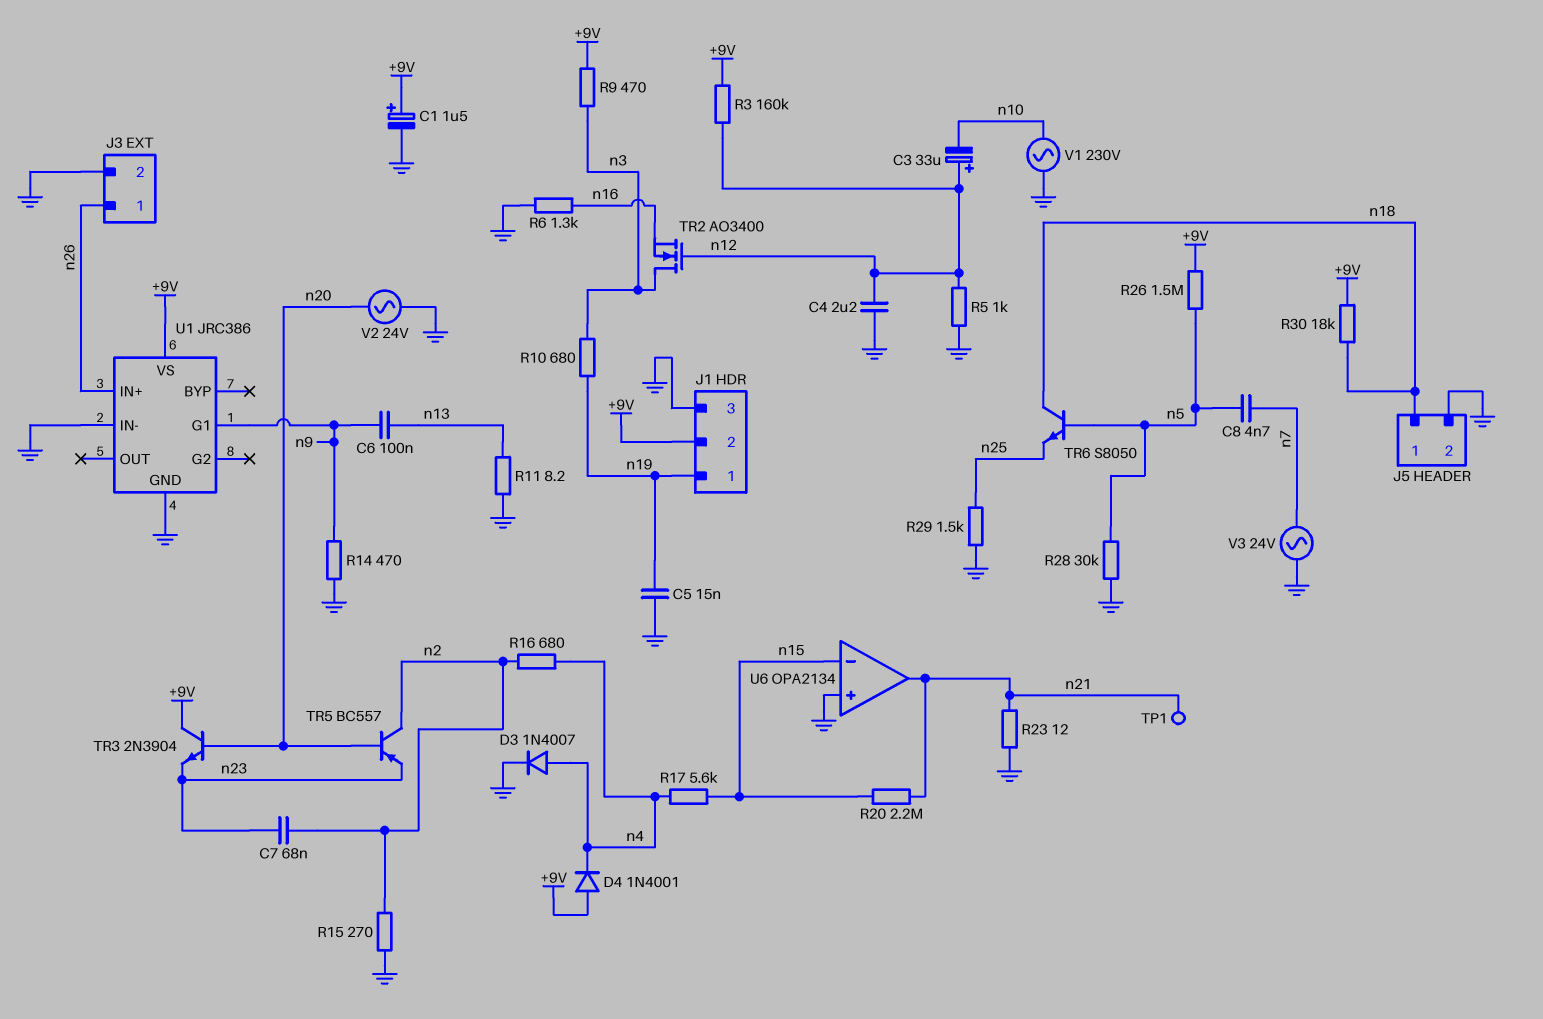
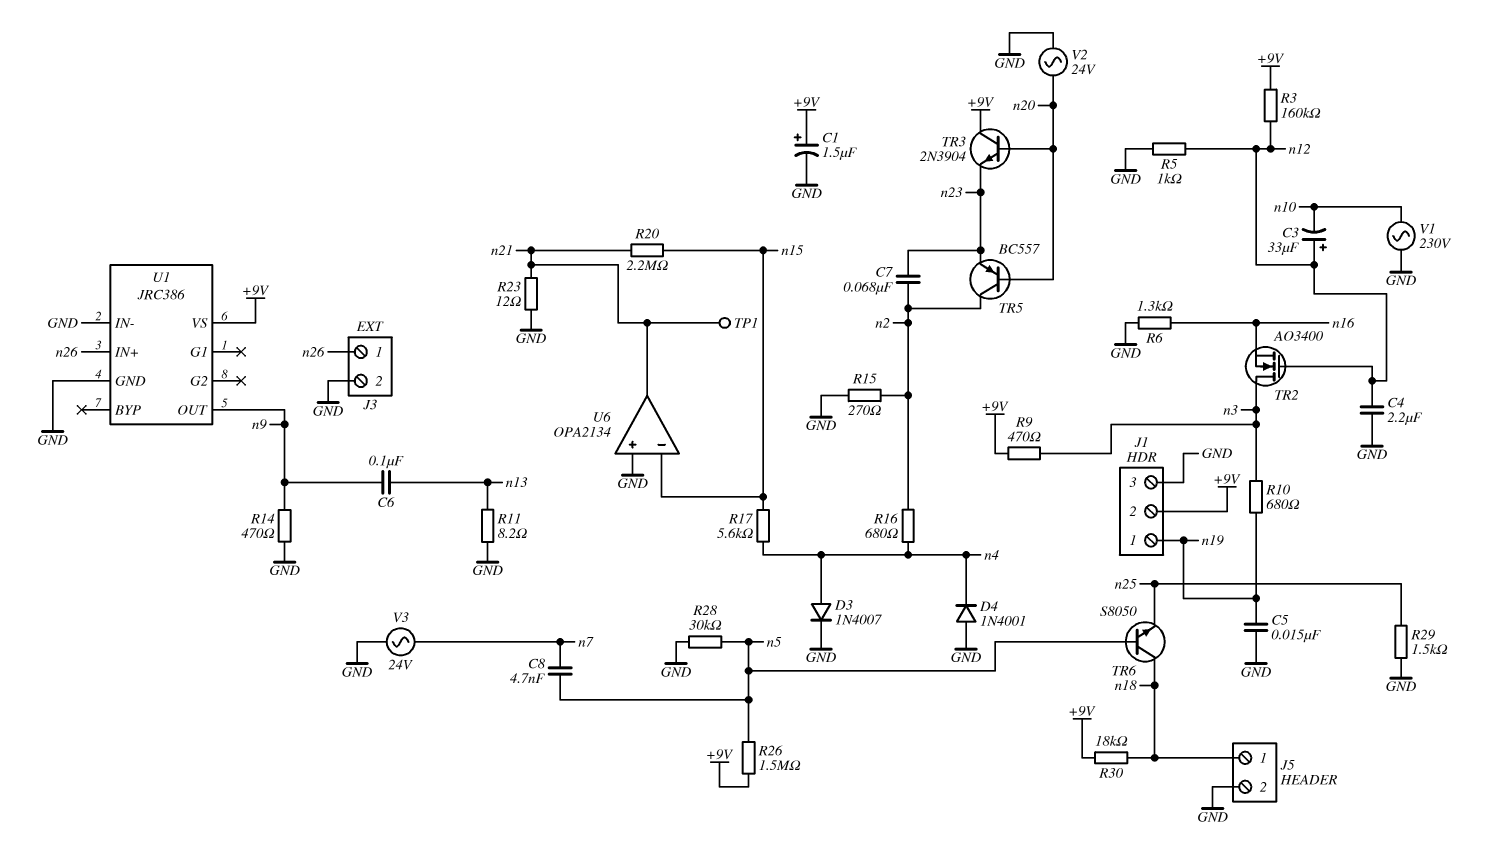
D4: diode 1N4001 (A +9V, K n4) -> diode 1N4001 (A GND, K n4)
U1 pin G1: n9 -> none
U1 pin OUT: none -> n9

